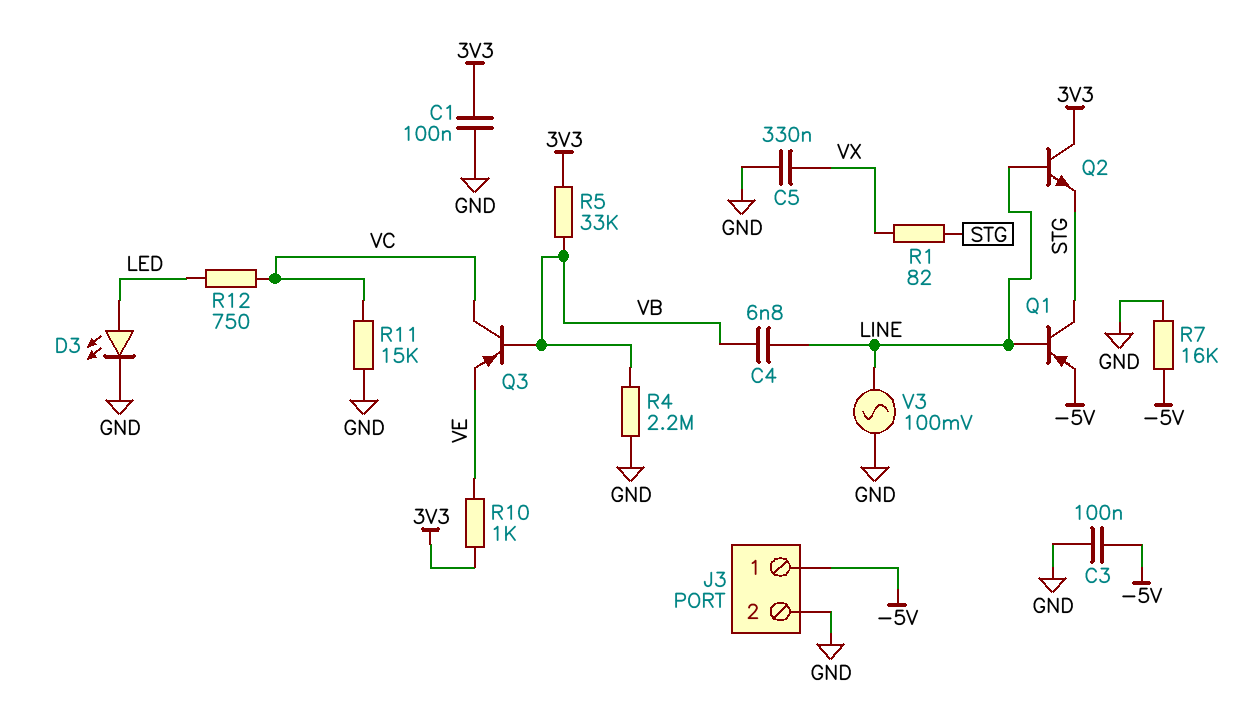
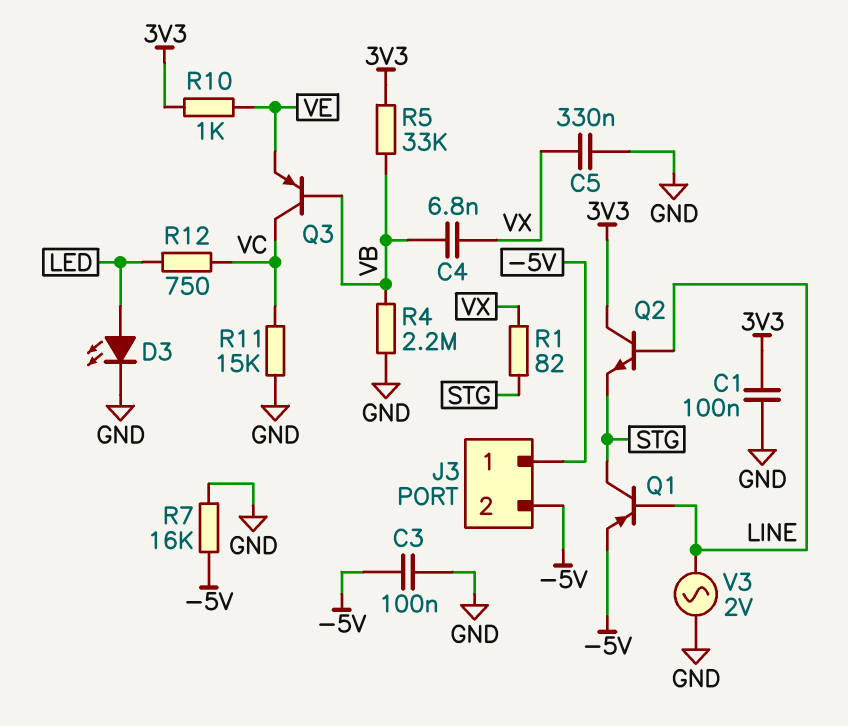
C4: 6.8nF (LINE, VB) -> 6.8nF (VB, VX)
J3 pin 2: GND -> -5V
V3: AC 100mV (GND, LINE) -> AC 2V (GND, LINE)

